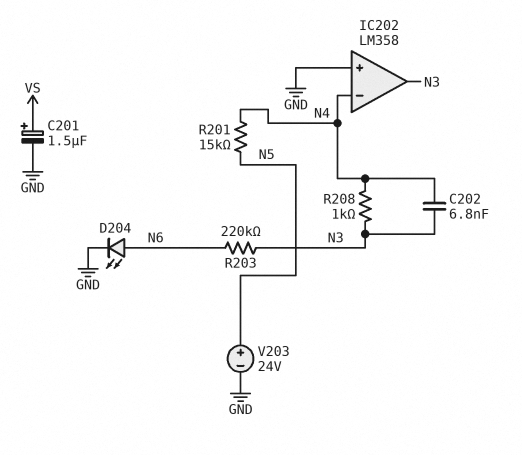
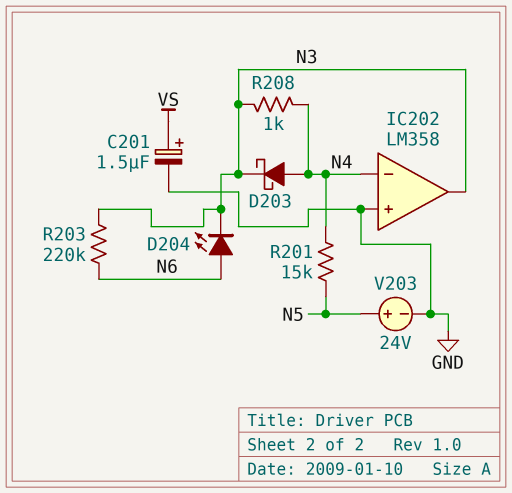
C202: 6.8nF (N3, N4) -> none
D203: none -> schottky (A N4, K N3)
D204: LED (A N6, K GND) -> LED (A N6, K N3)

